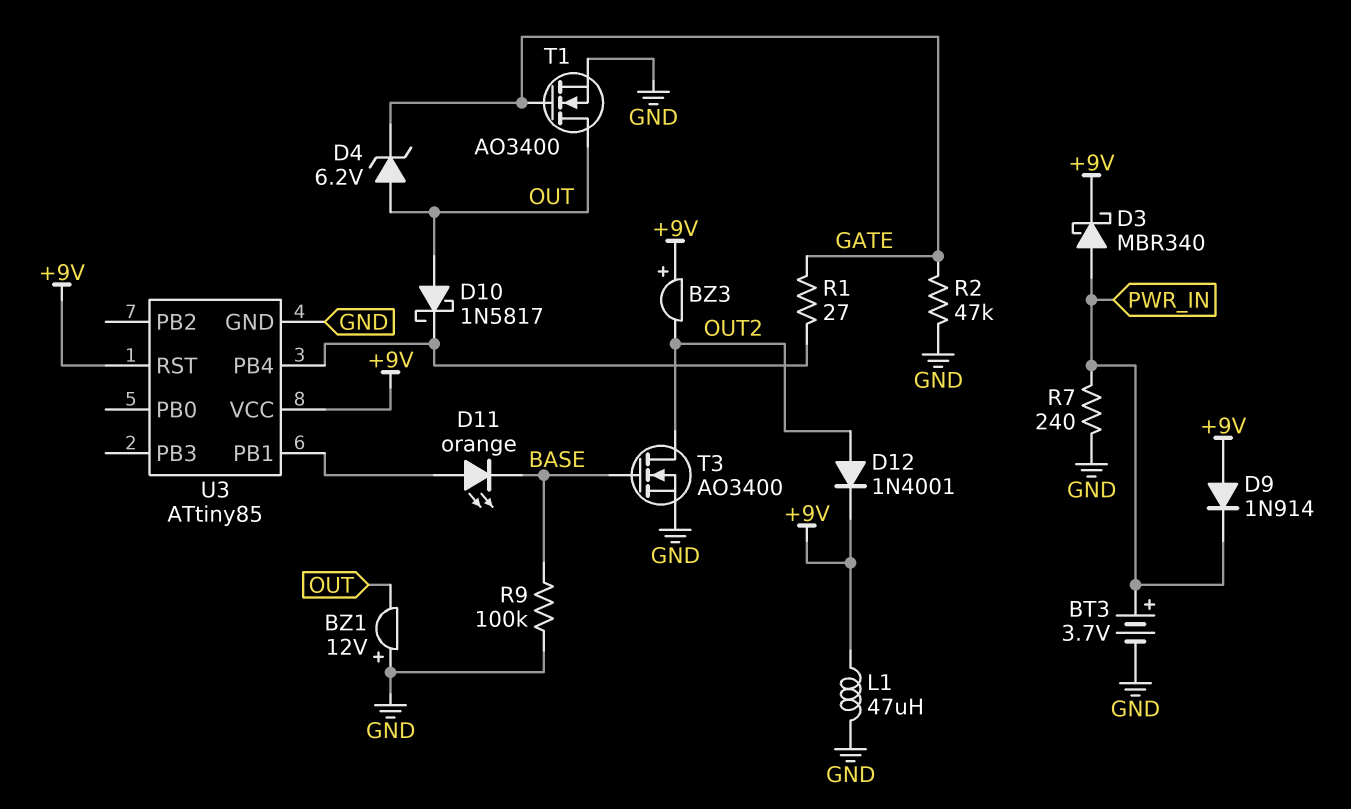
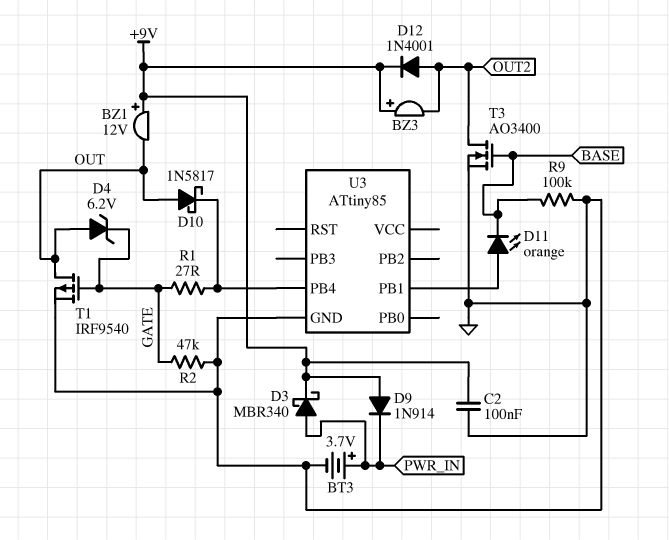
BZ1: buzzer 12V (plus GND, minus OUT) -> buzzer 12V (plus +9V, minus OUT)
C2: none -> 100nF (+9V, GND)
L1: 47uH (+9V, GND) -> none
R7: 240 (GND, PWR_IN) -> none
T1: NMOS AO3400 (G GATE, D OUT, S GND) -> PMOS IRF9540 (G GATE, D OUT, S GND)
U3 pin RST: +9V -> none
U3 pin VCC: +9V -> none

